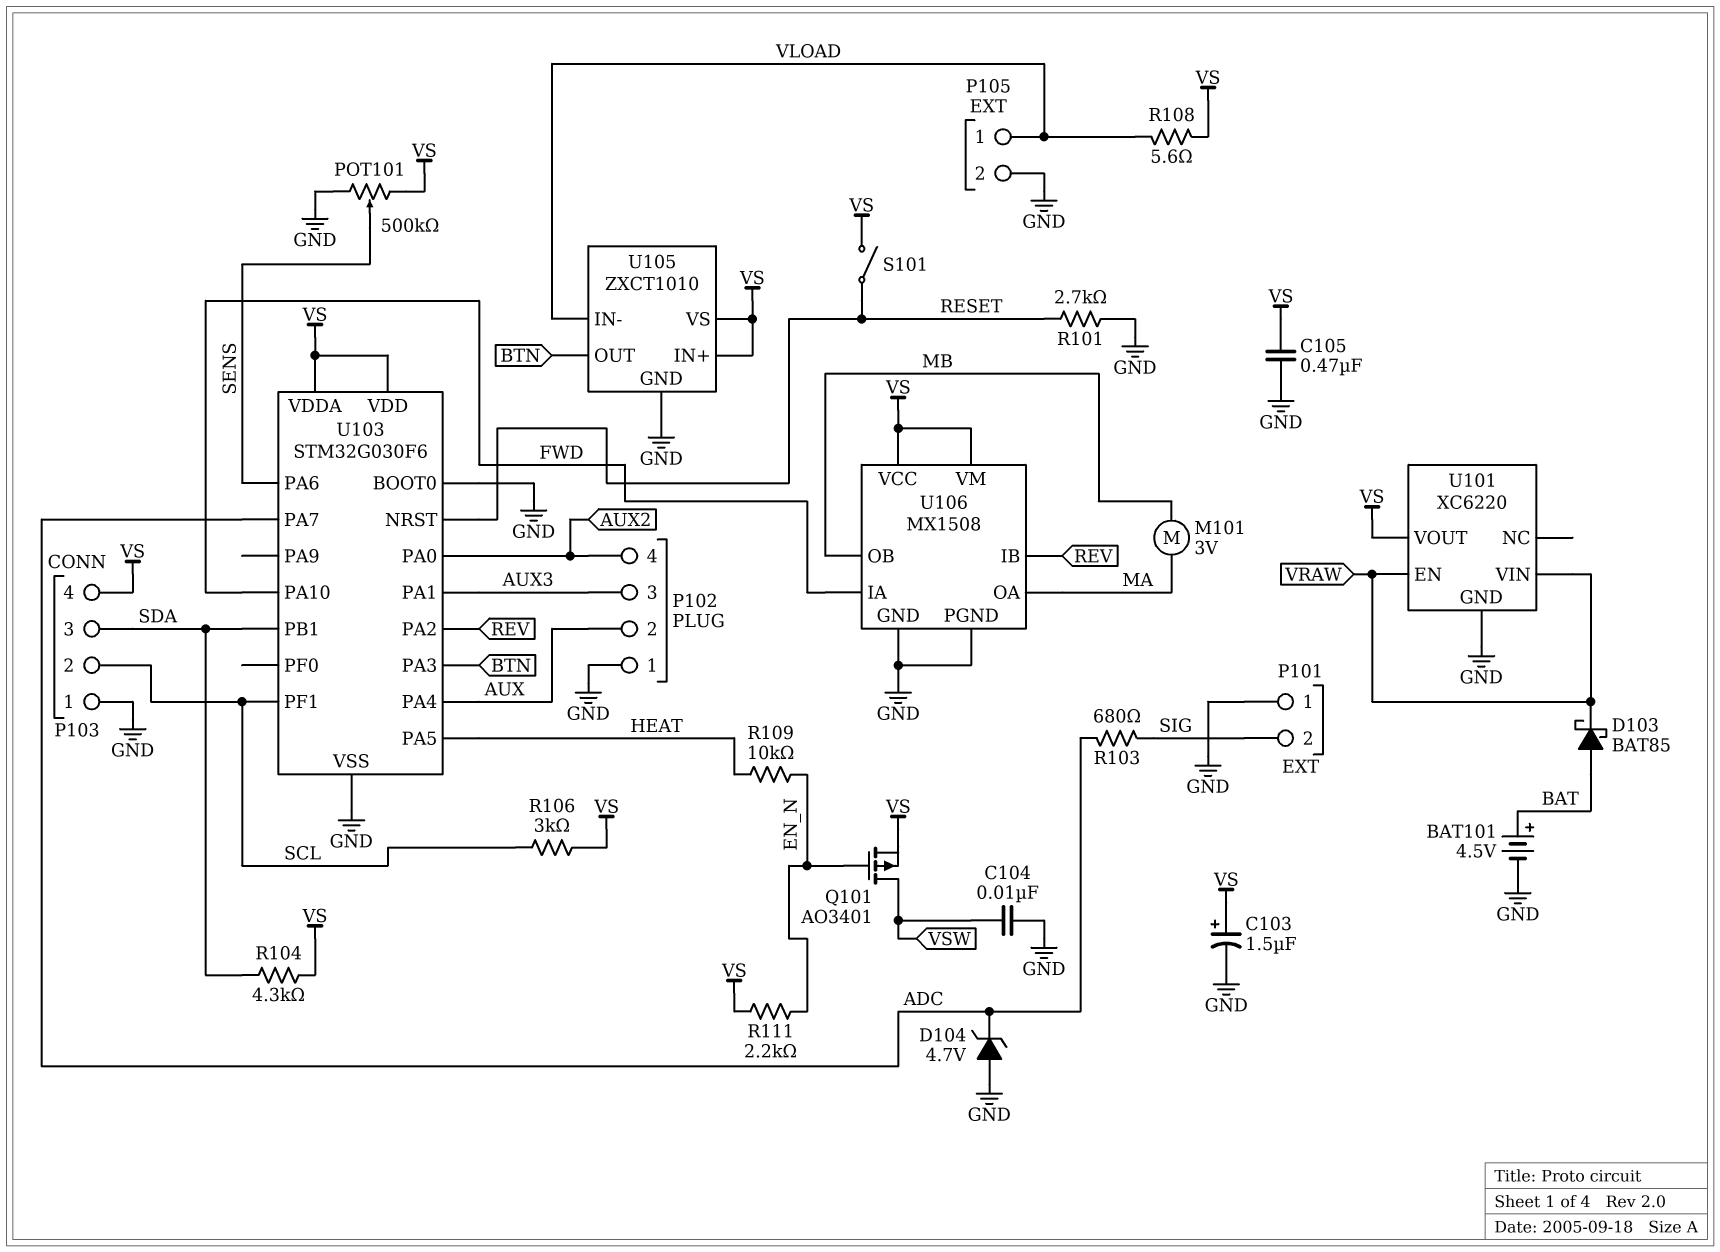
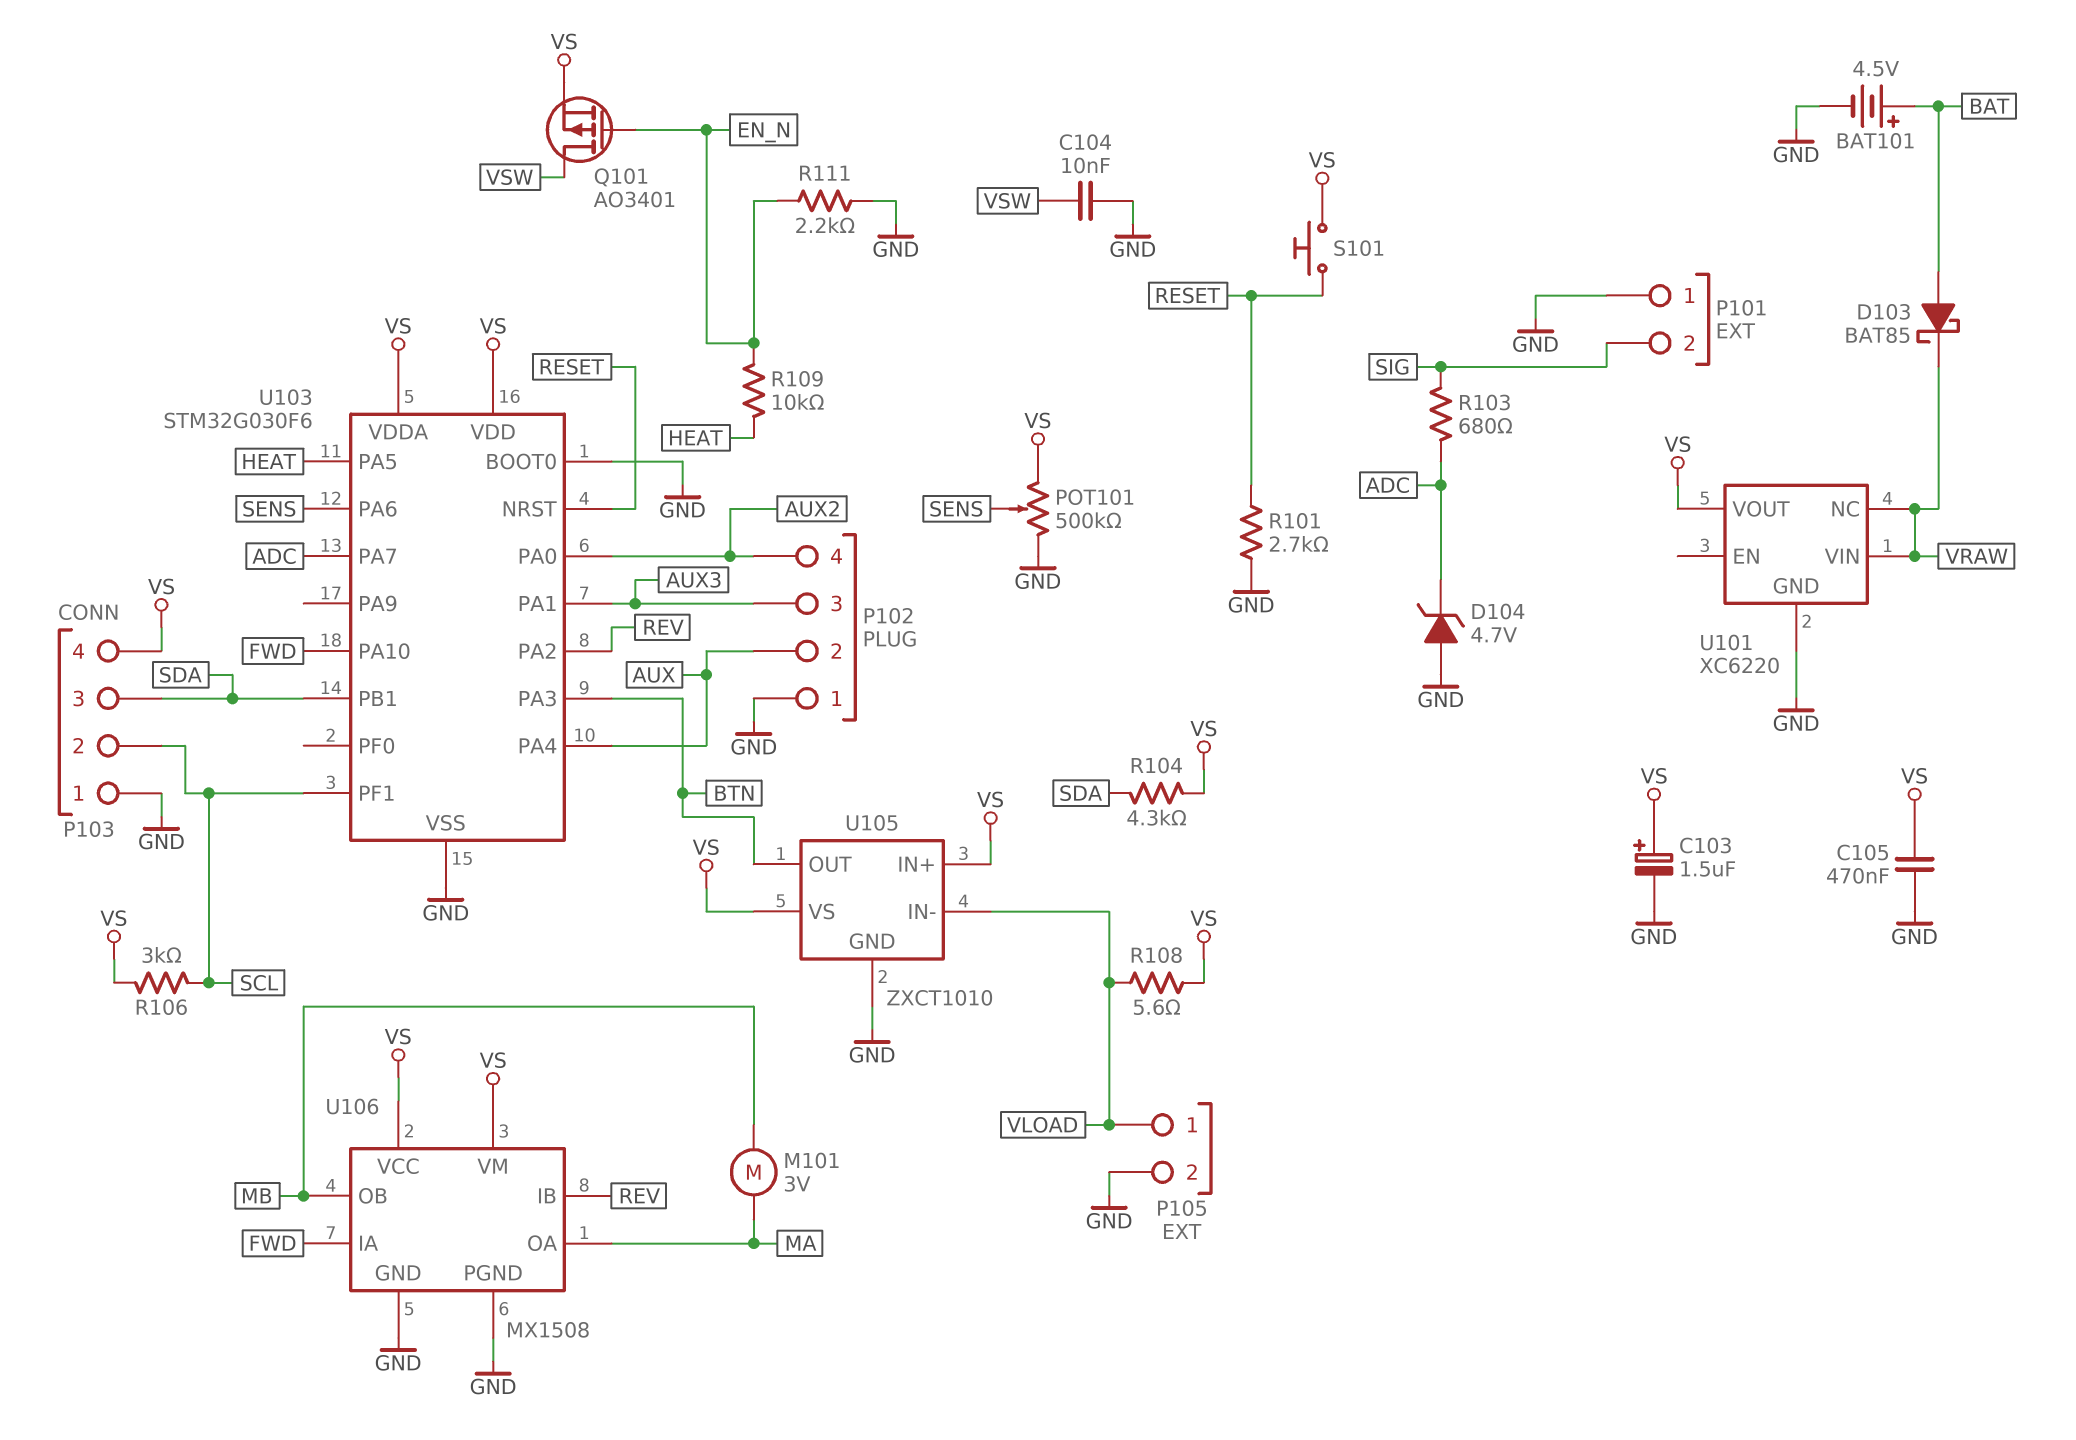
R111: 2.2k (EN_N, VS) -> 2.2k (EN_N, GND)
S101: switch (RESET, VS) -> button (RESET, VS)
U101 pin EN: VRAW -> none
U101 pin NC: none -> VRAW

